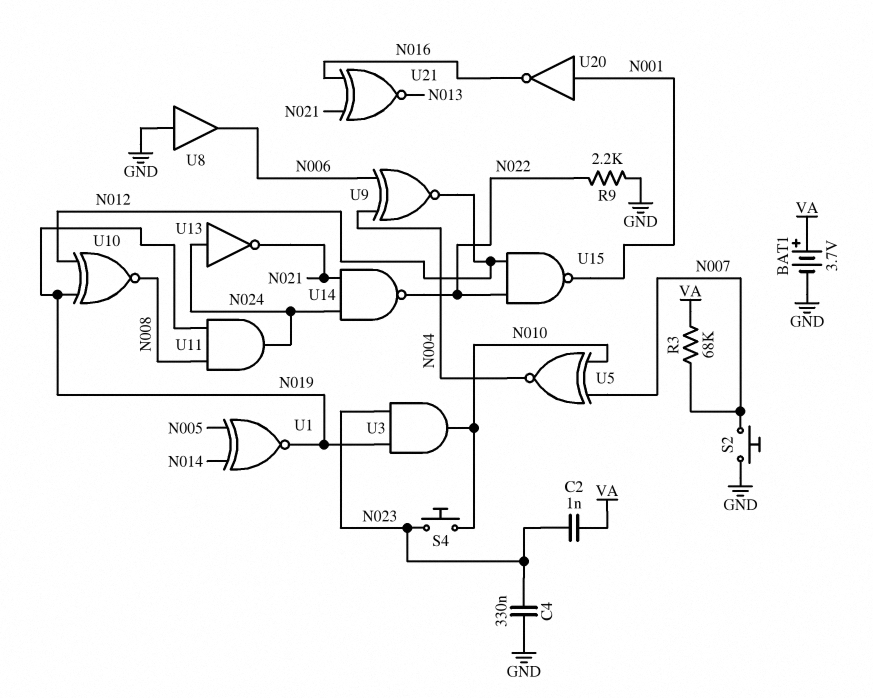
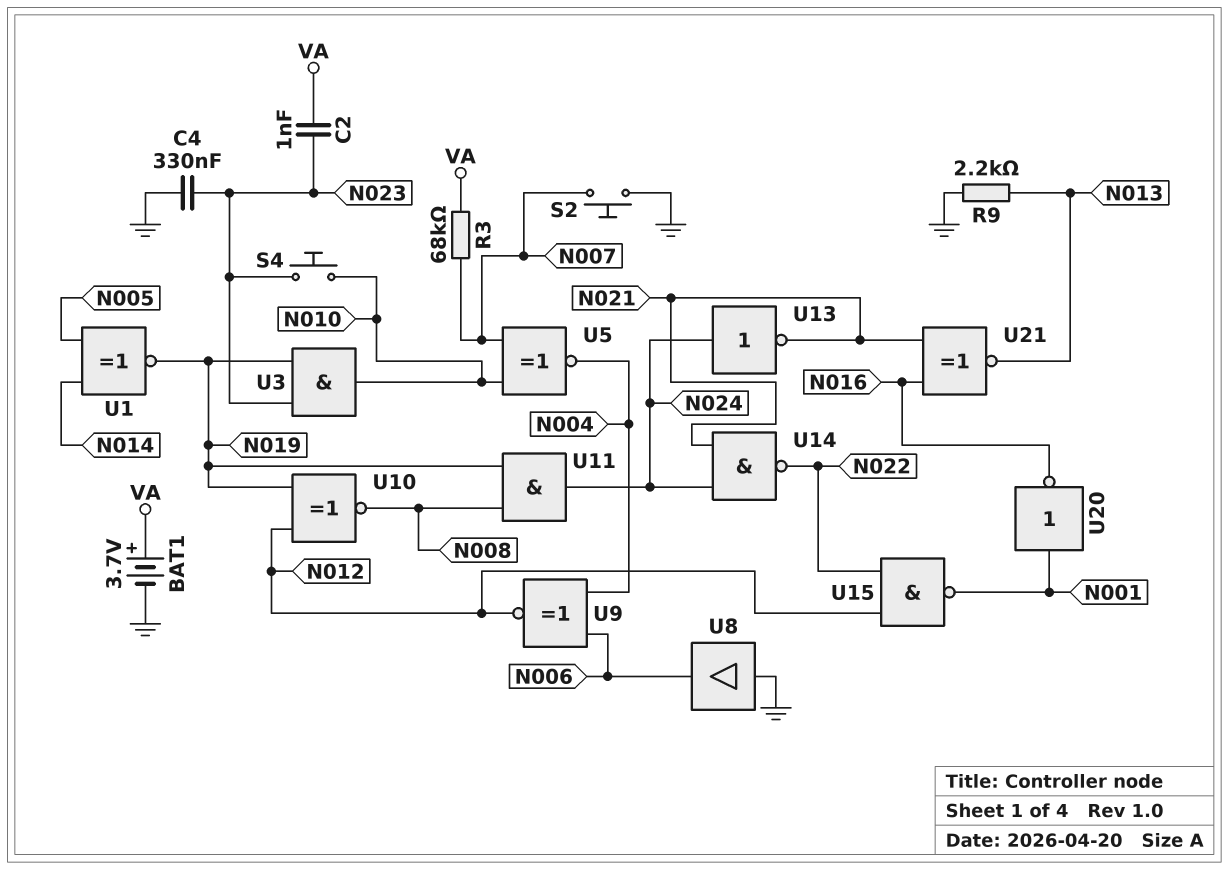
R9: 2.2k (GND, N022) -> 2.2k (GND, N013)

